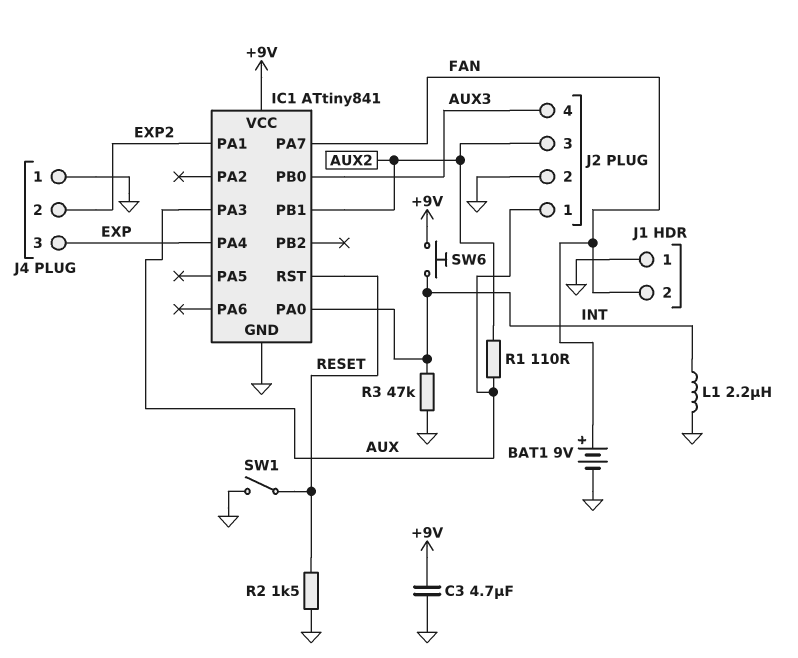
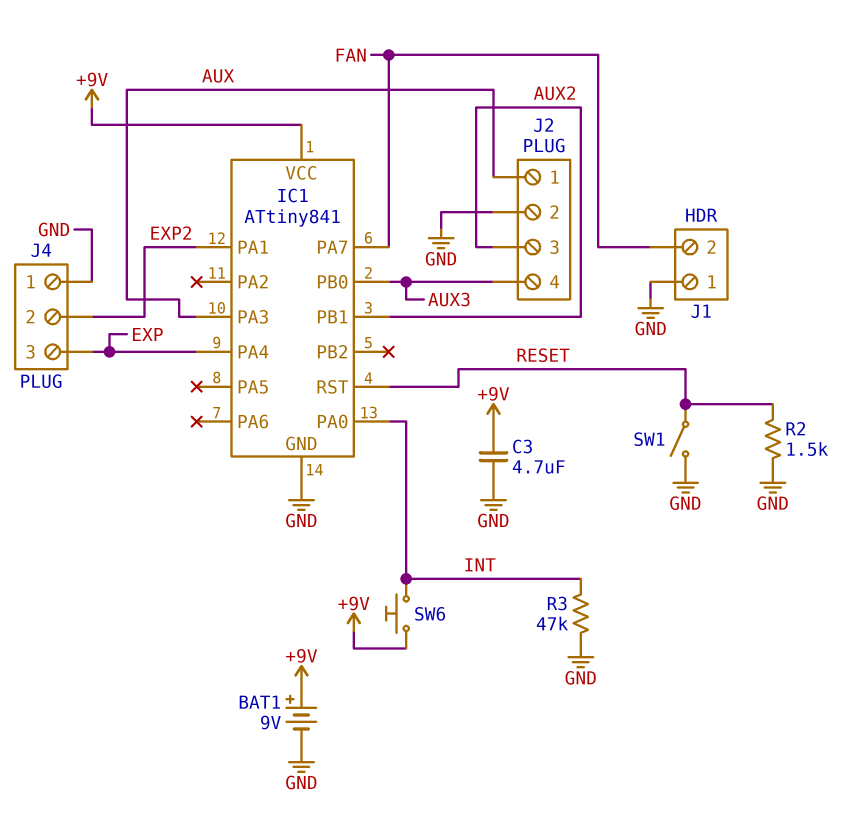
BAT1: 9V (plus FAN, minus GND) -> 9V (plus +9V, minus GND)
L1: 2.2uH (GND, INT) -> none
R1: 110 (AUX, AUX2) -> none

